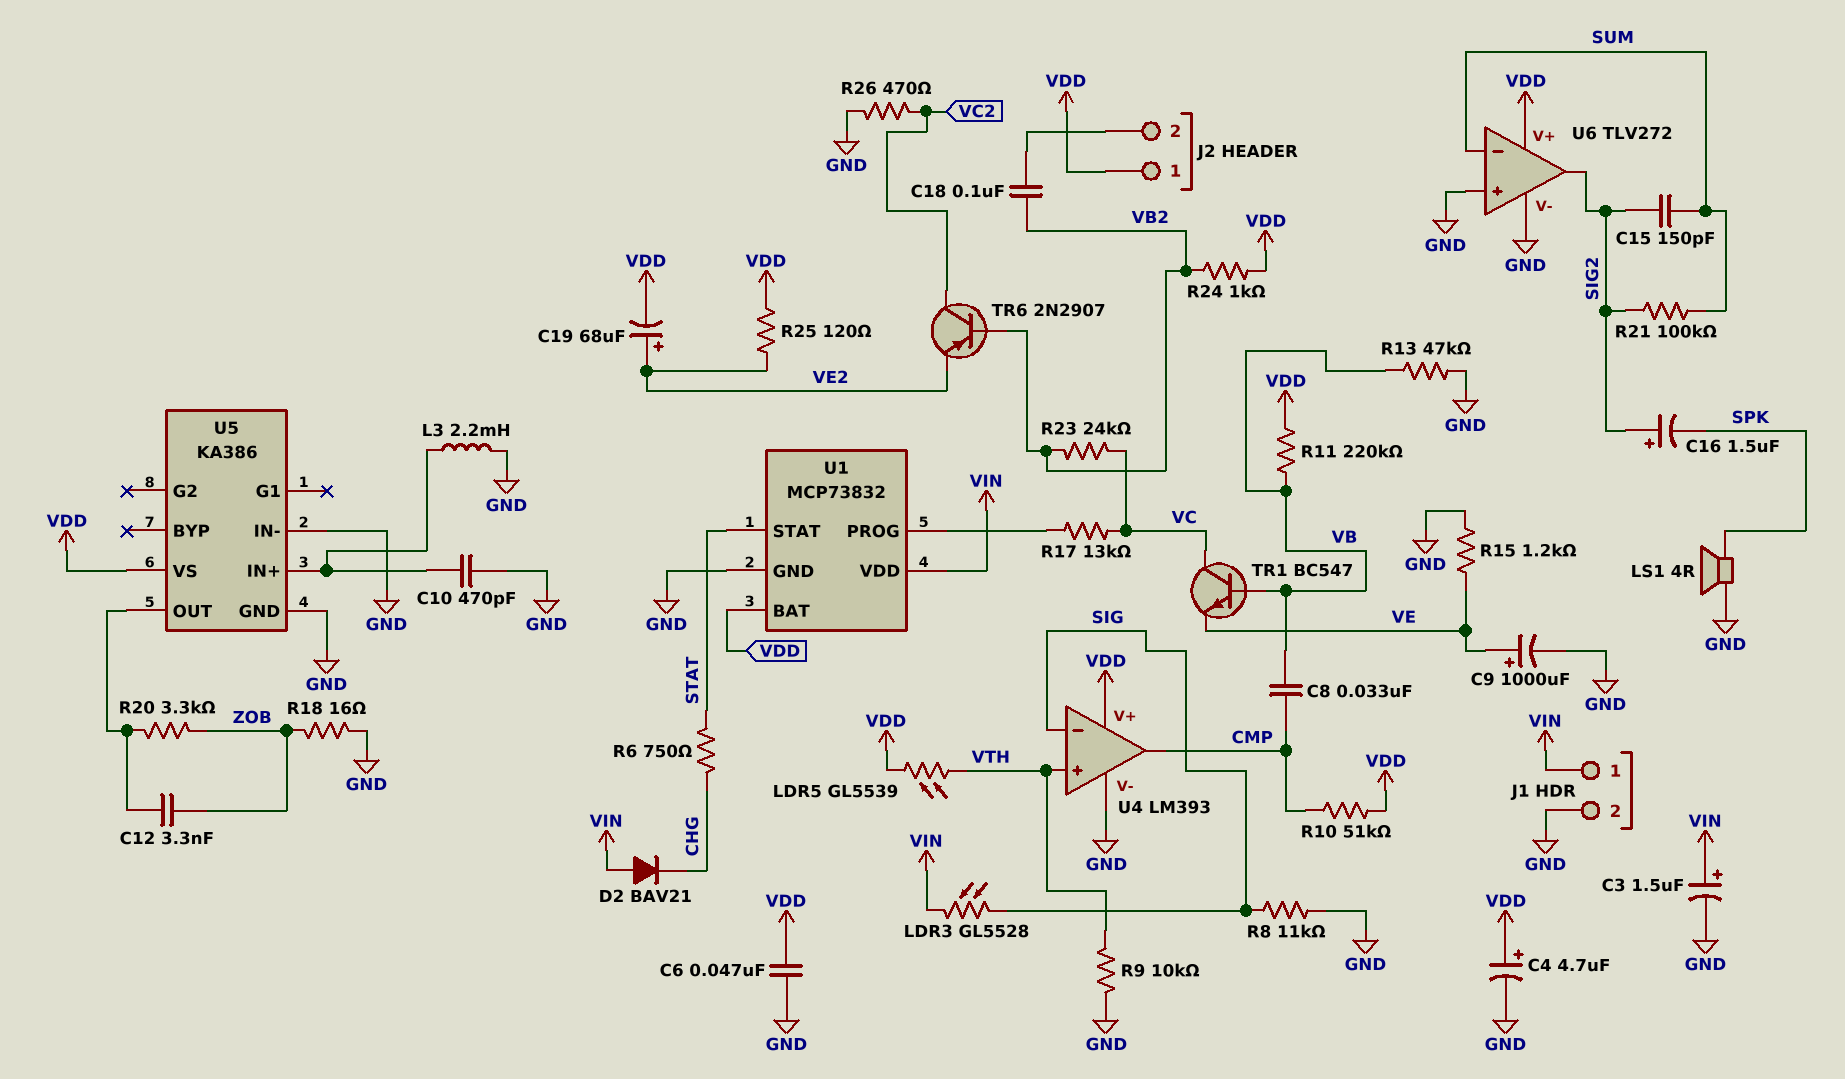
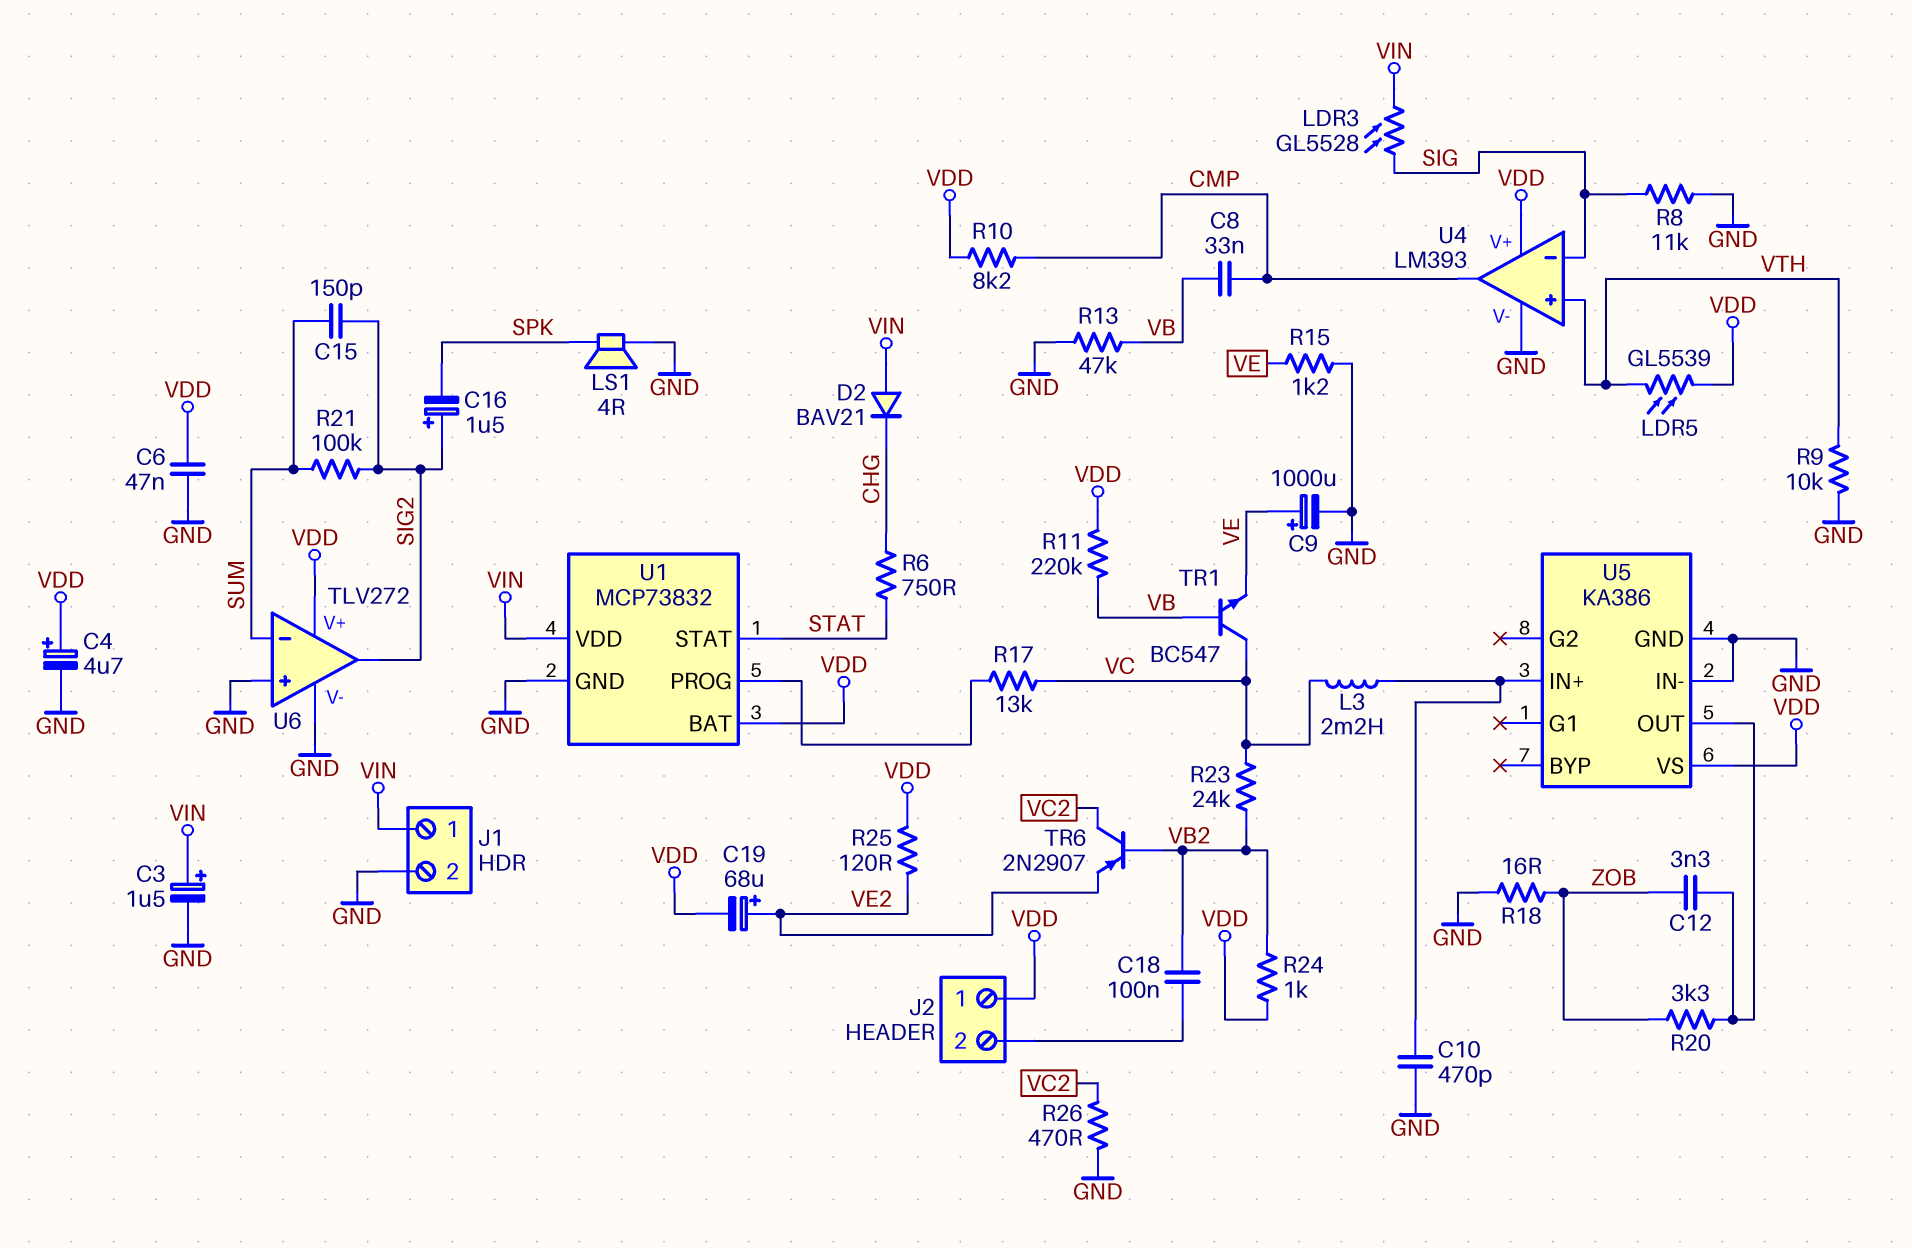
L3: 2.2mH (GND, U5/IN+) -> 2.2mH (U5/IN+, VC)
R10: 51k (CMP, VDD) -> 8.2k (CMP, VDD)

